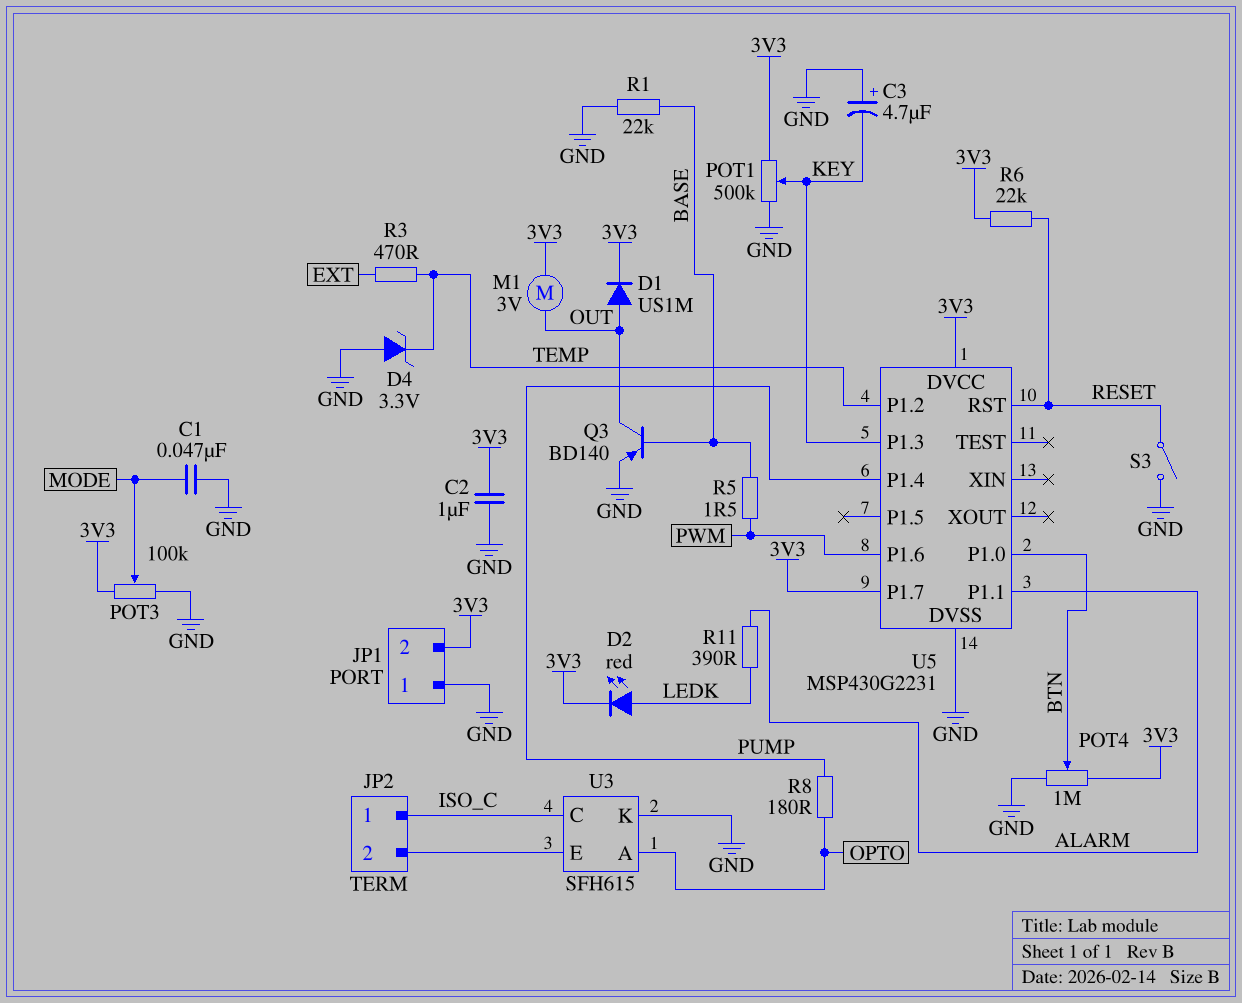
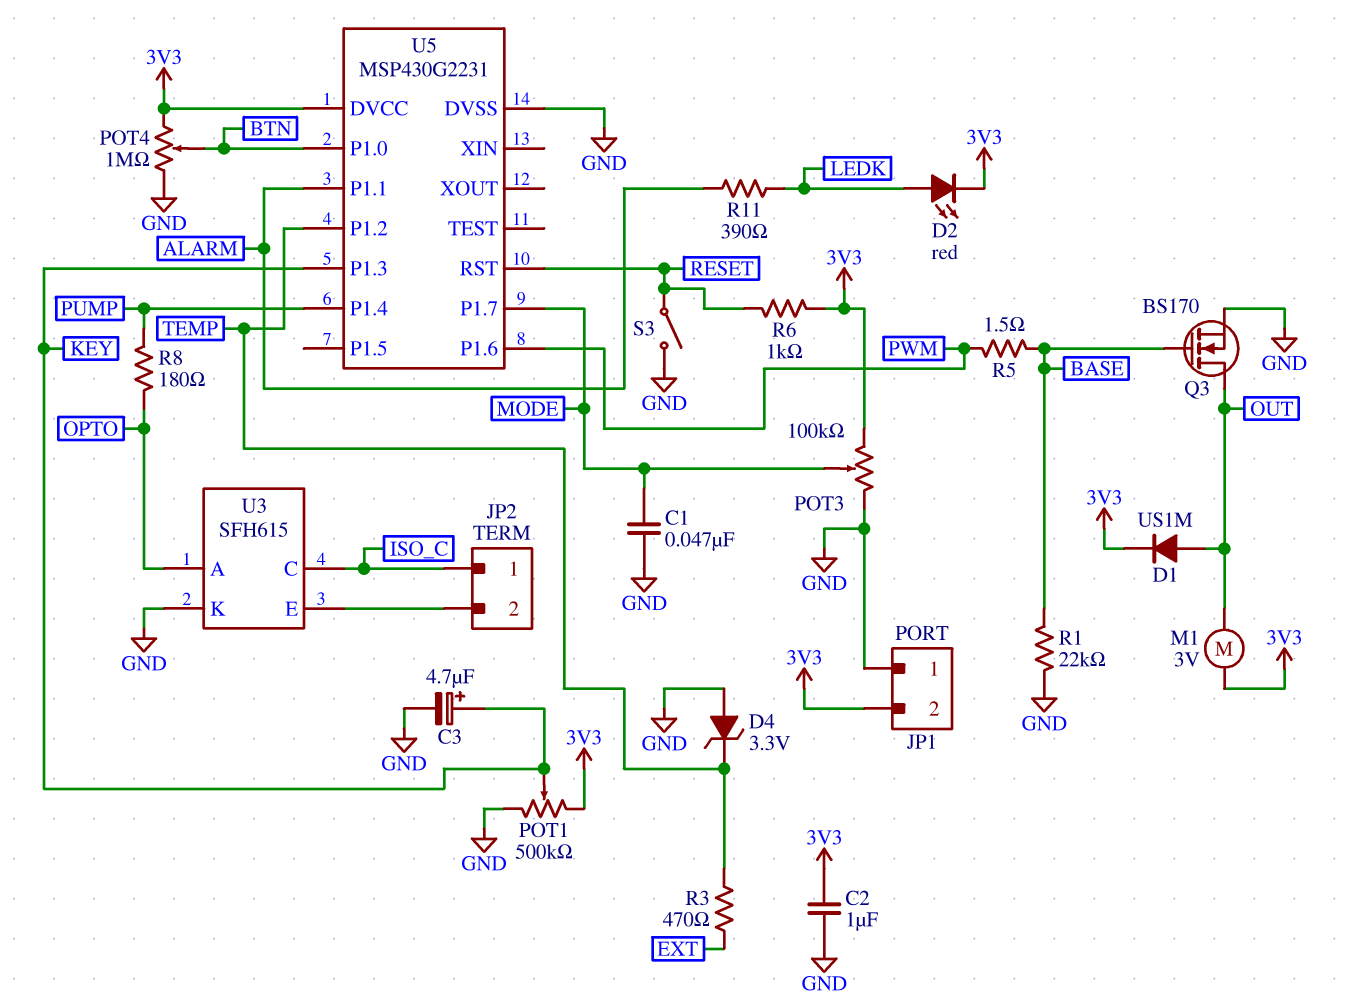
C3: 4.7uF (plus GND, minus KEY) -> 4.7uF (plus KEY, minus GND)
Q3: PNP BD140 (B BASE, C OUT, E GND) -> NMOS BS170 (G BASE, D OUT, S GND)
R6: 22k (3V3, RESET) -> 1k (3V3, RESET)
U5 pin P1.7: 3V3 -> MODE

